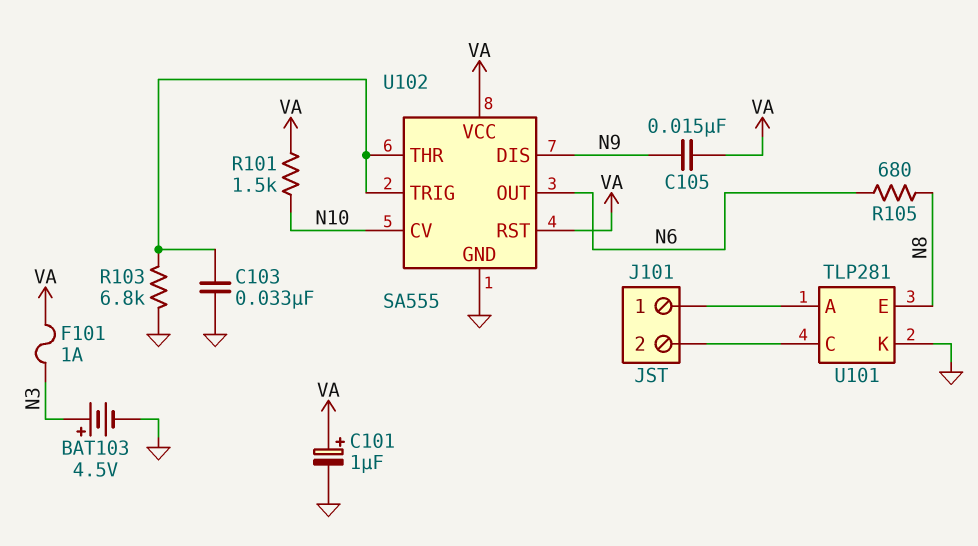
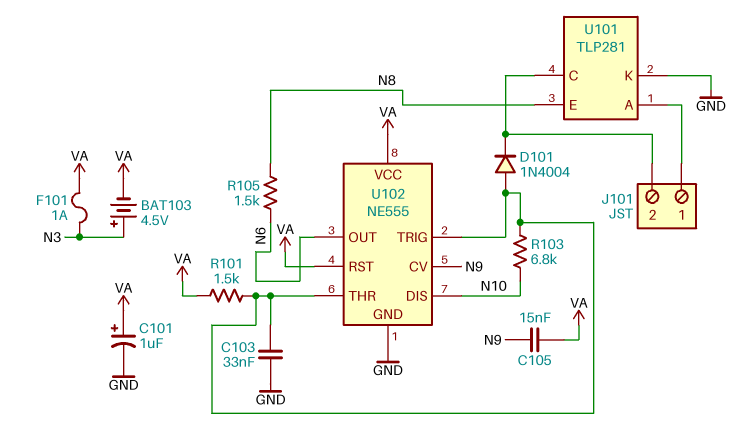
BAT103: 4.5V (plus N3, minus GND) -> 4.5V (plus N3, minus VA)
D101: none -> diode 1N4004 (A U102/THR, K J101/2)
R101: 1.5k (N10, VA) -> 1.5k (U102/THR, VA)
R103: 6.8k (GND, U102/THR) -> 6.8k (N10, U102/THR)
R105: 680 (N6, N8) -> 1.5k (N6, N8)
U102: SA555 -> NE555
U102 pin CV: N10 -> N9
U102 pin DIS: N9 -> N10

